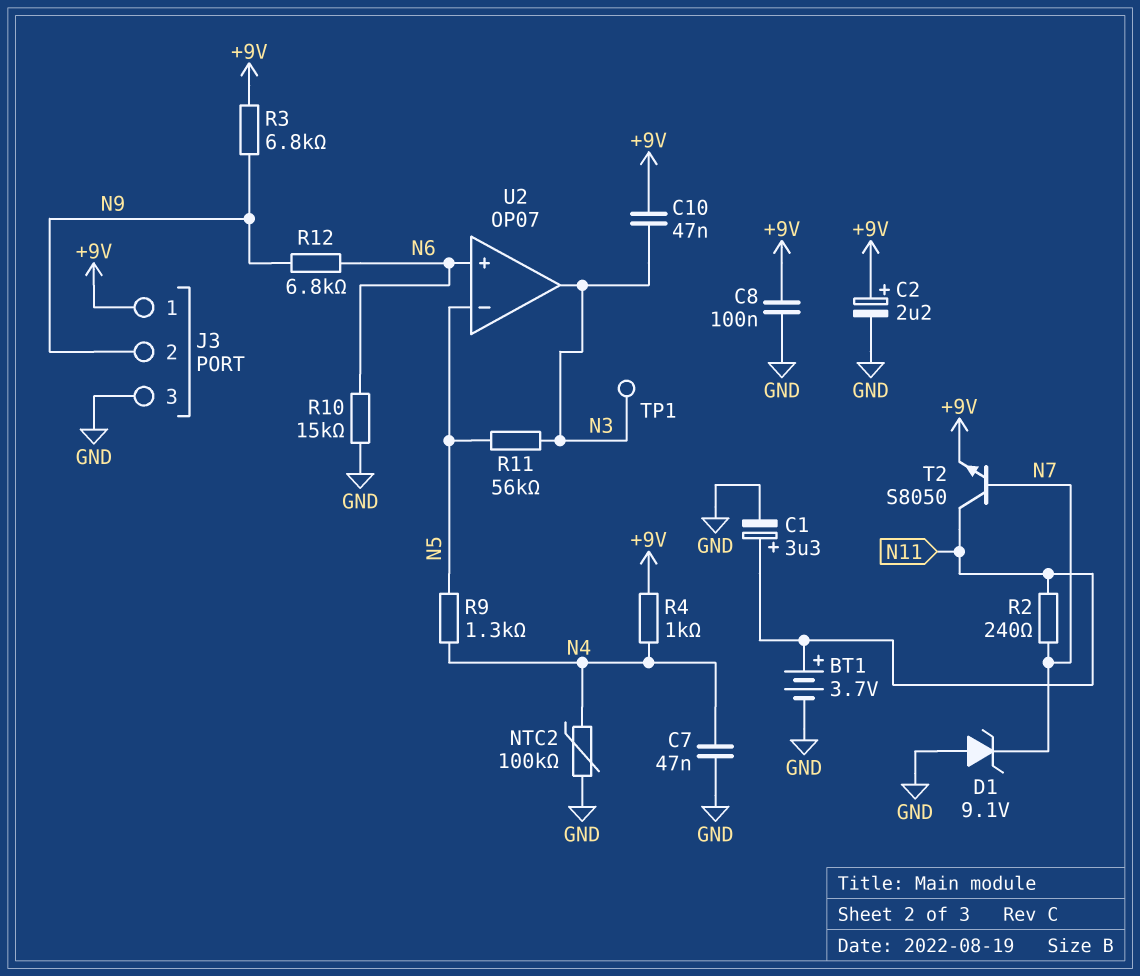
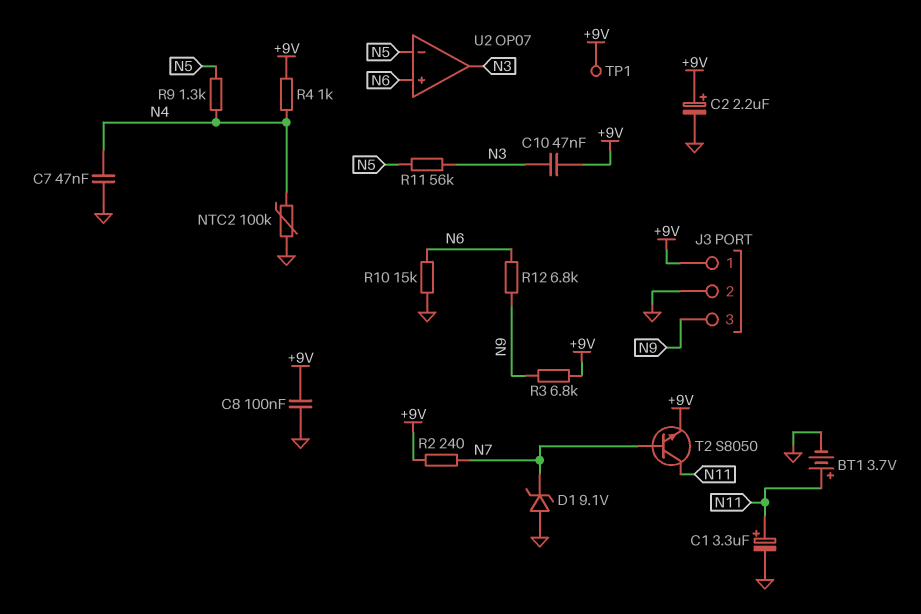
J3 pin 2: N9 -> GND
J3 pin 3: GND -> N9
R2: 240 (N7, N11) -> 240 (+9V, N7)
TP1: test point (N3) -> test point (+9V)

